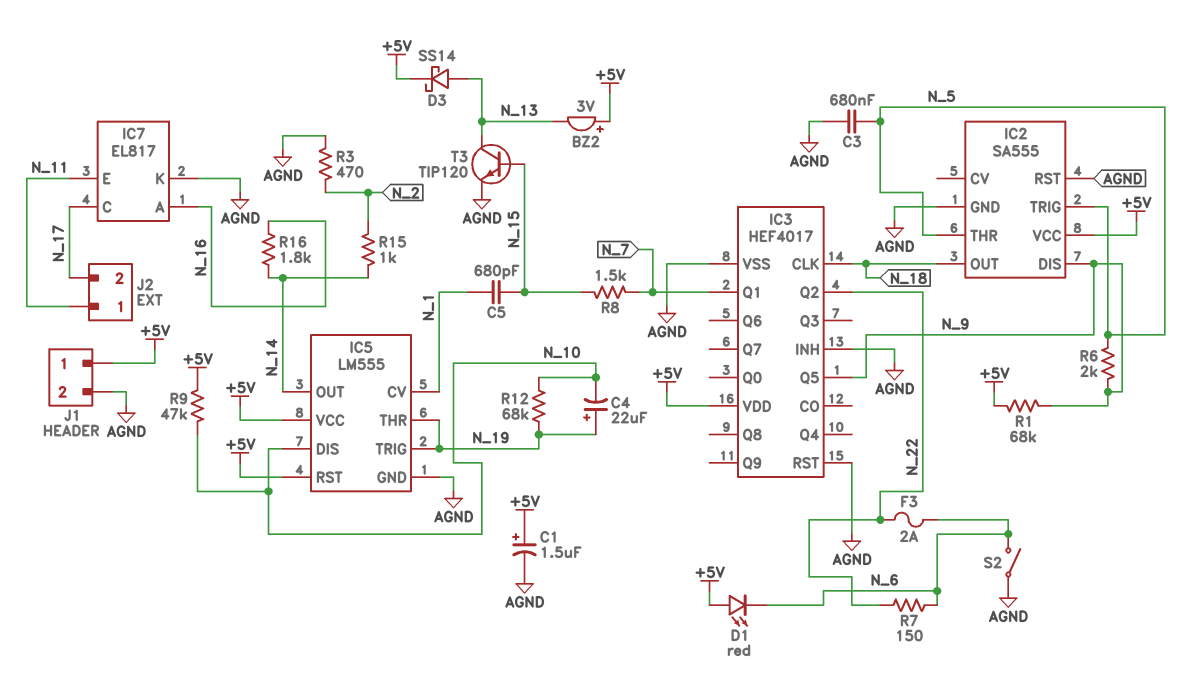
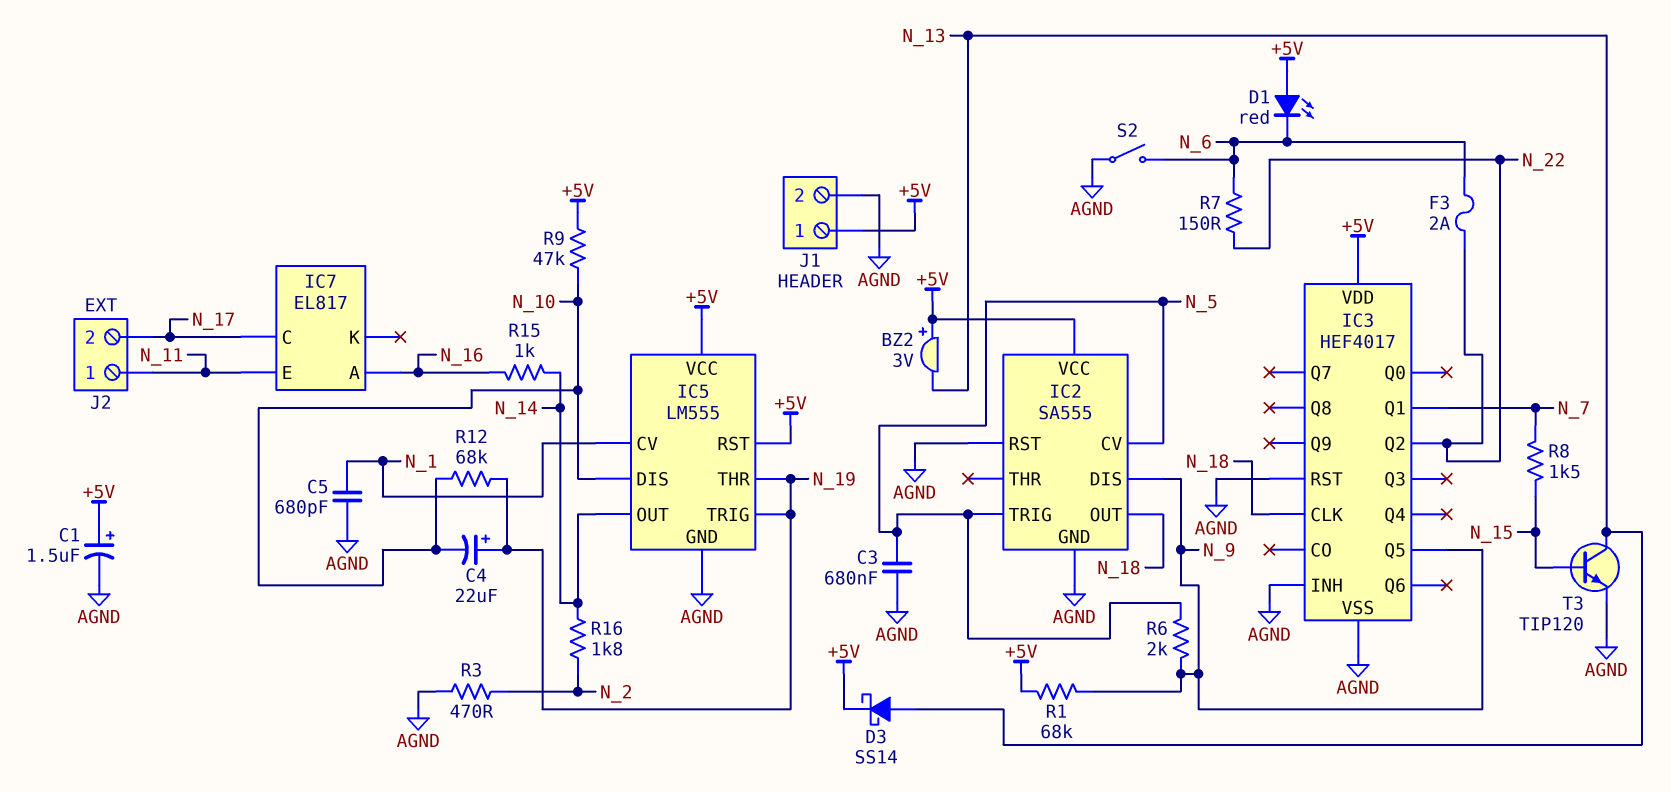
C5: 680pF (N_1, N_15) -> 680pF (AGND, N_1)
IC2 pin CV: none -> N_5
IC2 pin THR: N_5 -> none
IC7 pin K: AGND -> none
R15: 1k (N_2, N_14) -> 1k (N_14, N_16)
R16: 1.8k (N_14, N_16) -> 1.8k (N_2, N_14)

